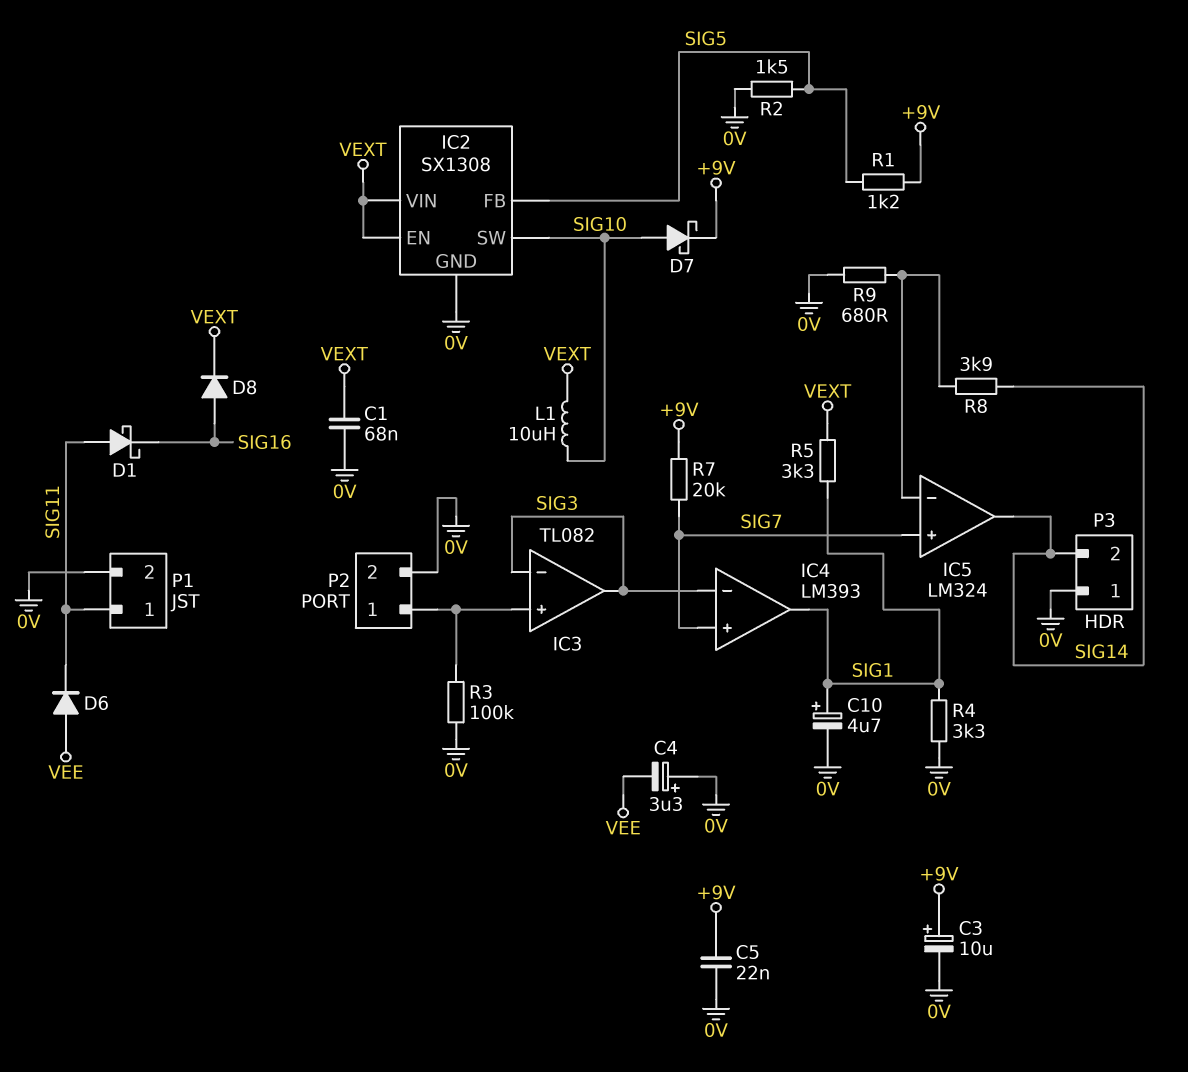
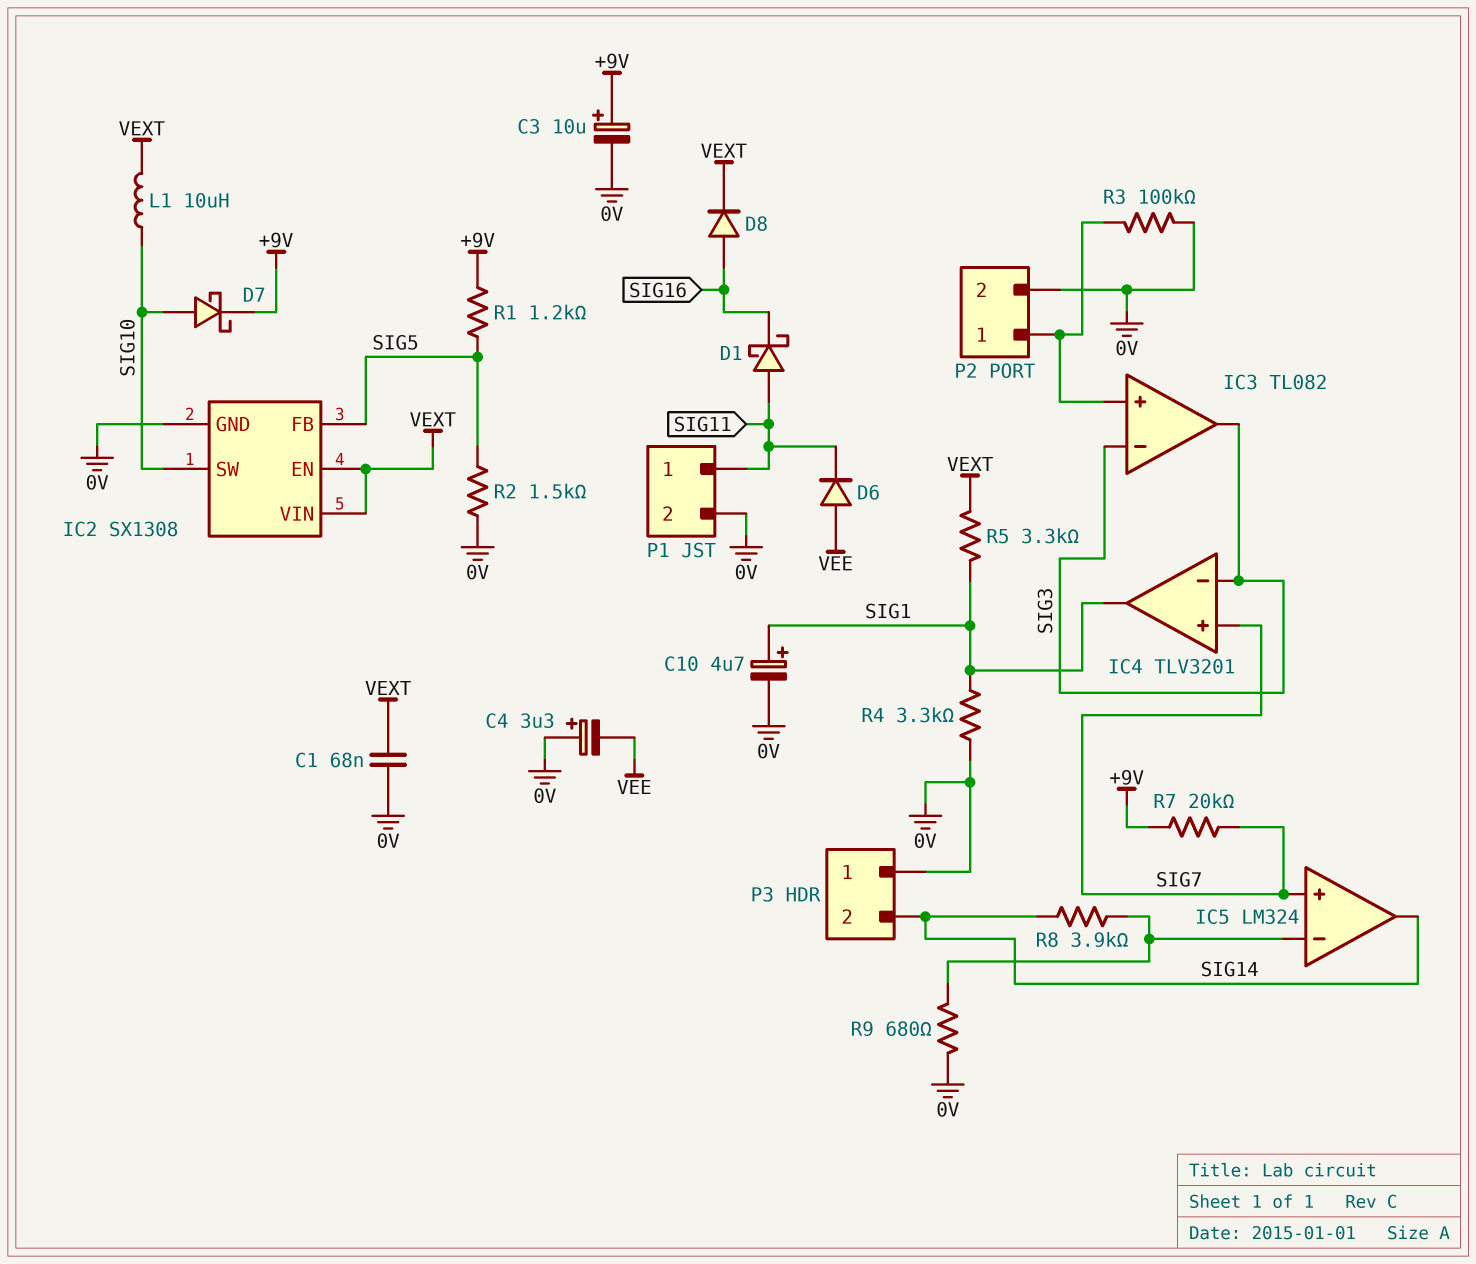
C5: 22nF (+9V, 0V) -> none
IC4: LM393 -> TLV3201

